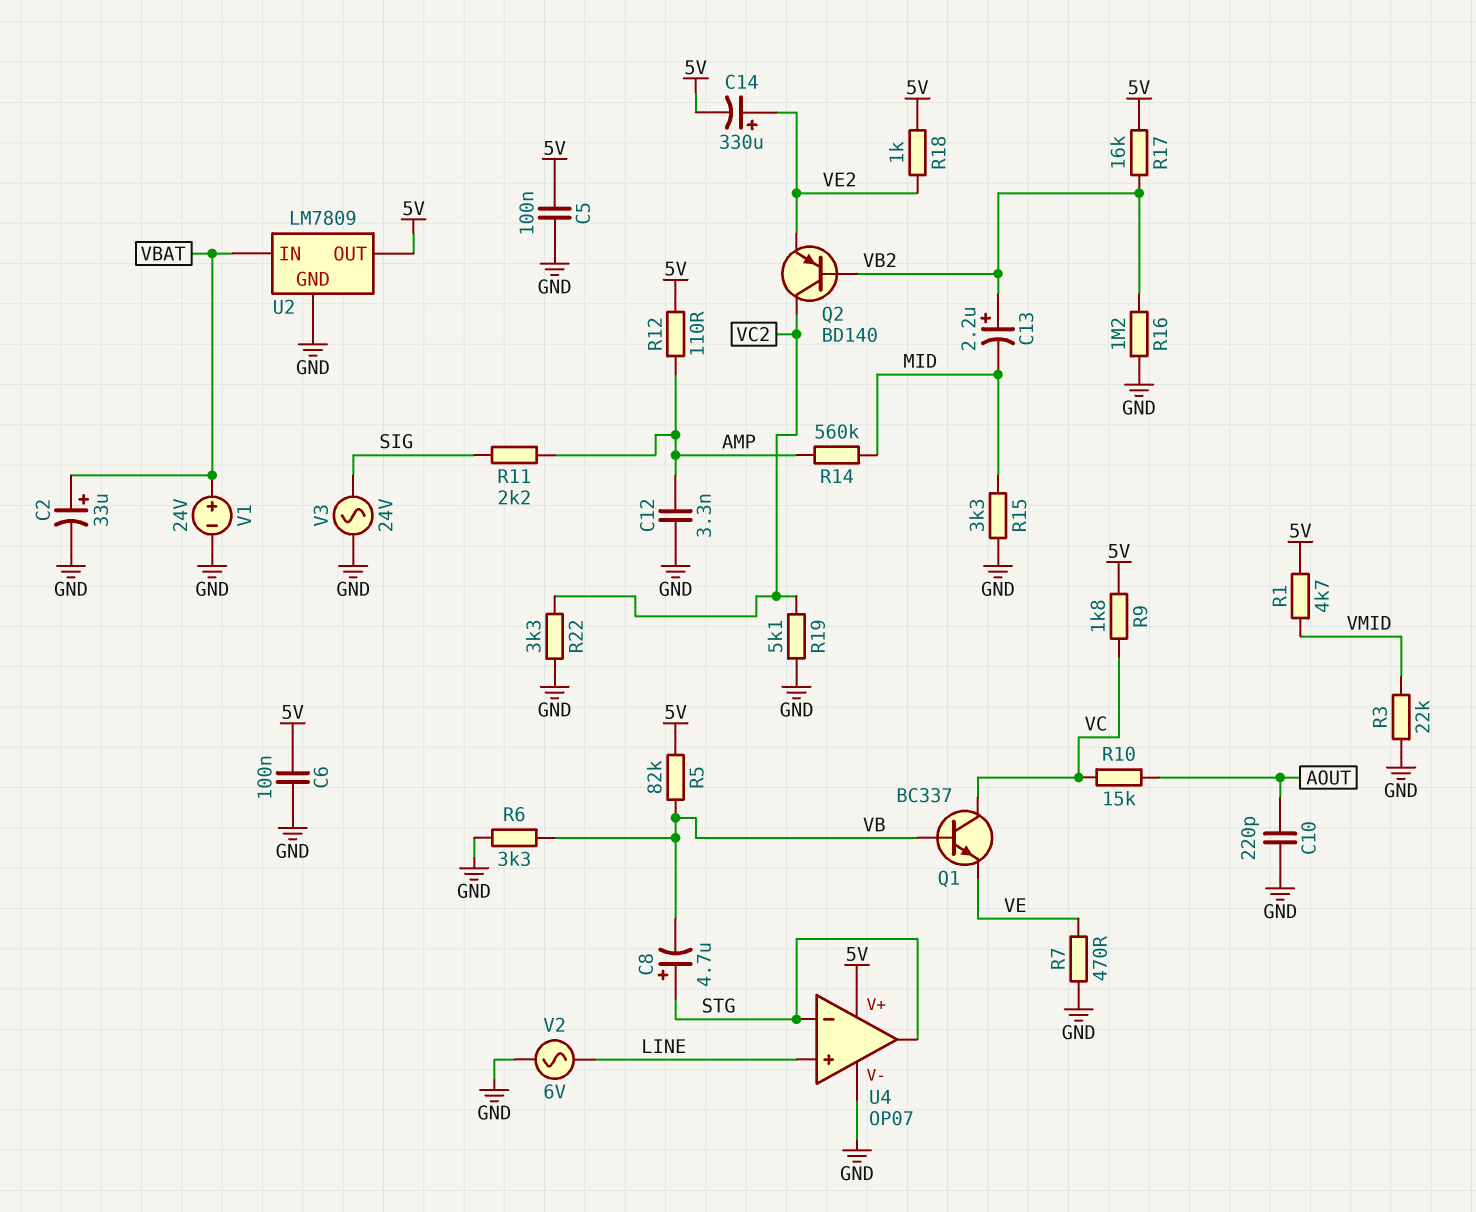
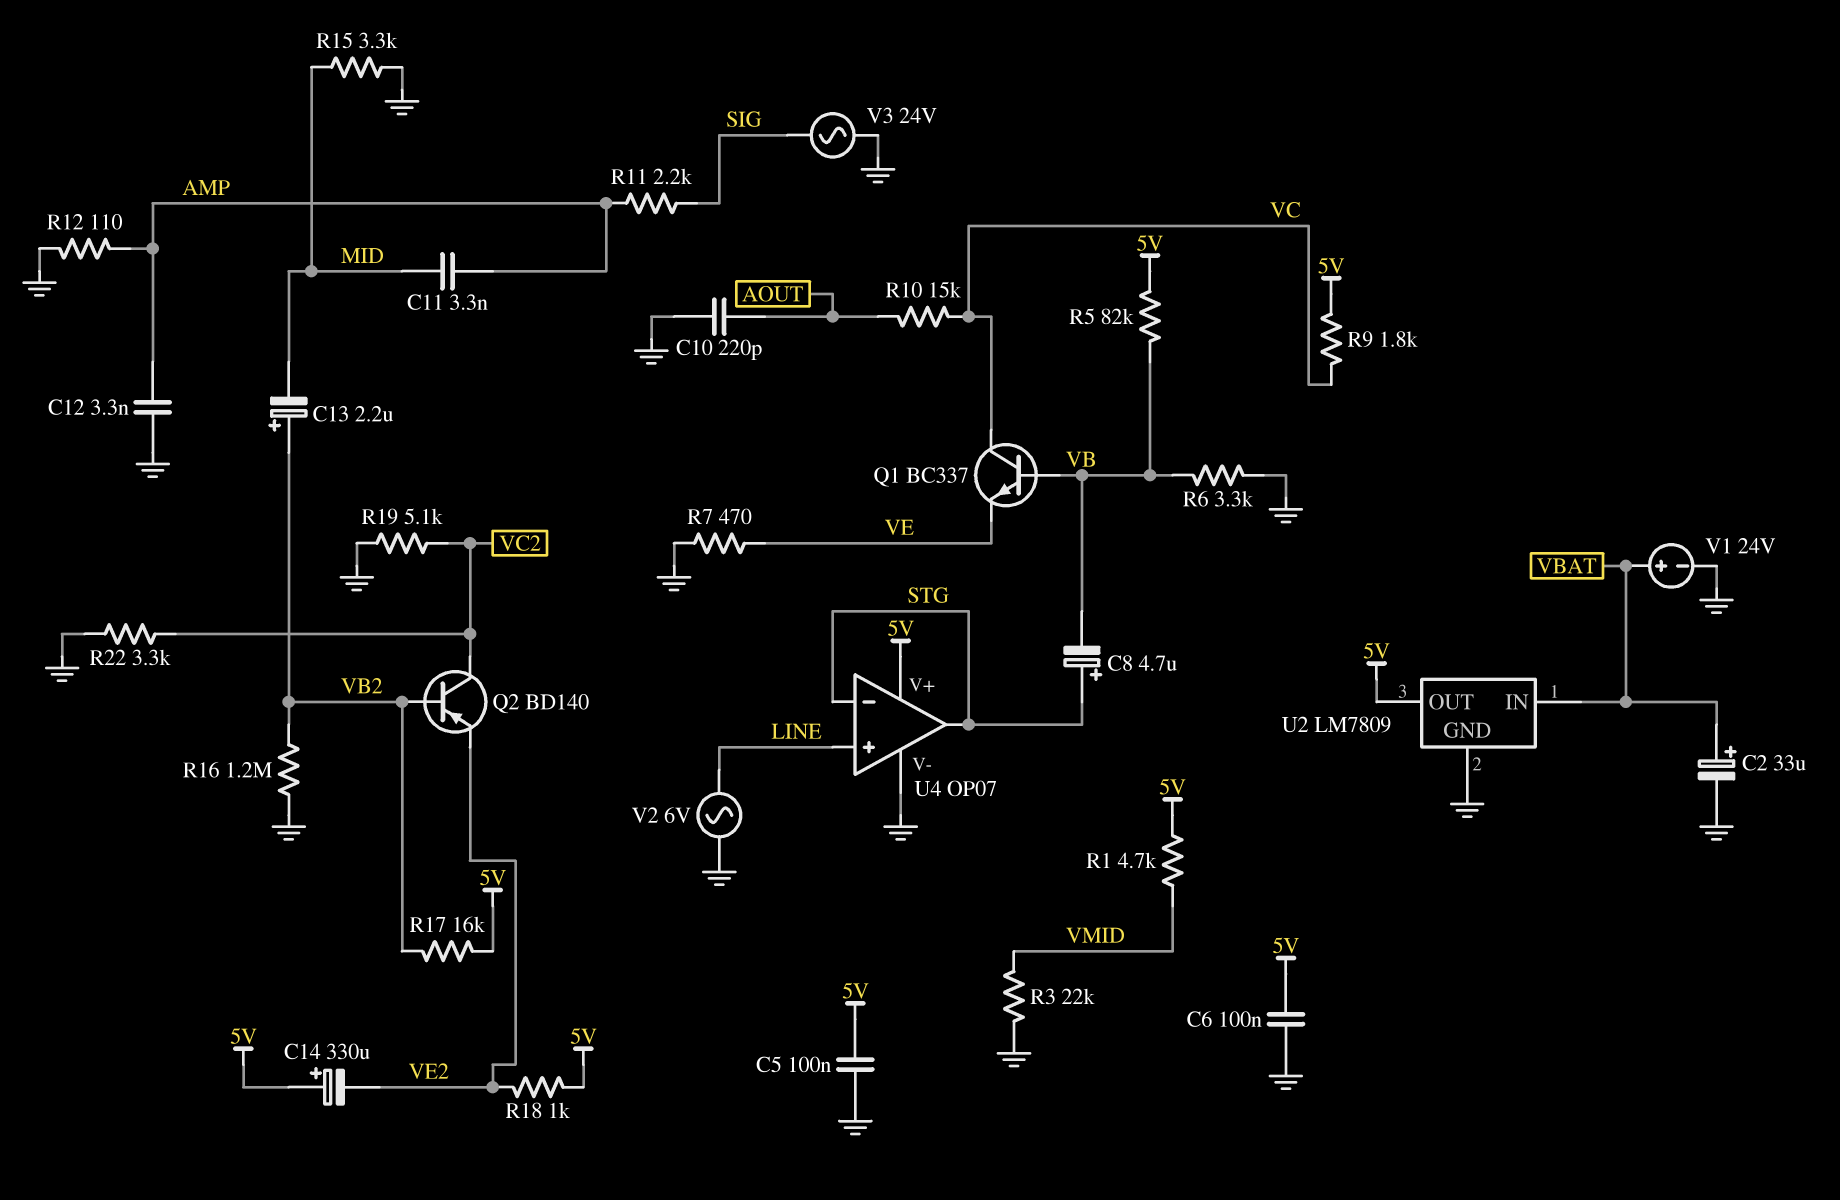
C11: none -> 3.3nF (AMP, MID)
C14: 330uF (plus VE2, minus 5V) -> 330uF (plus 5V, minus VE2)
R12: 110 (5V, AMP) -> 110 (AMP, GND)
R14: 560k (AMP, MID) -> none

